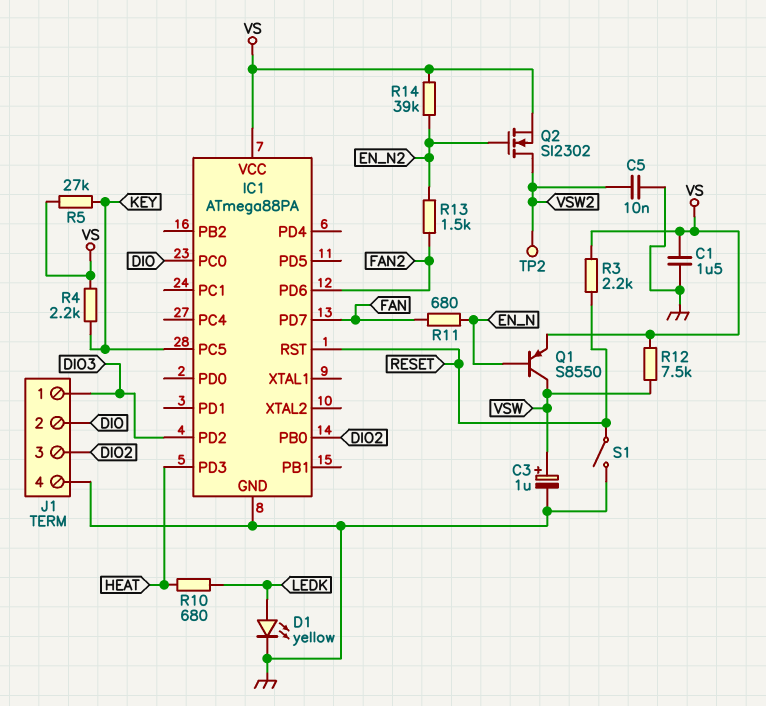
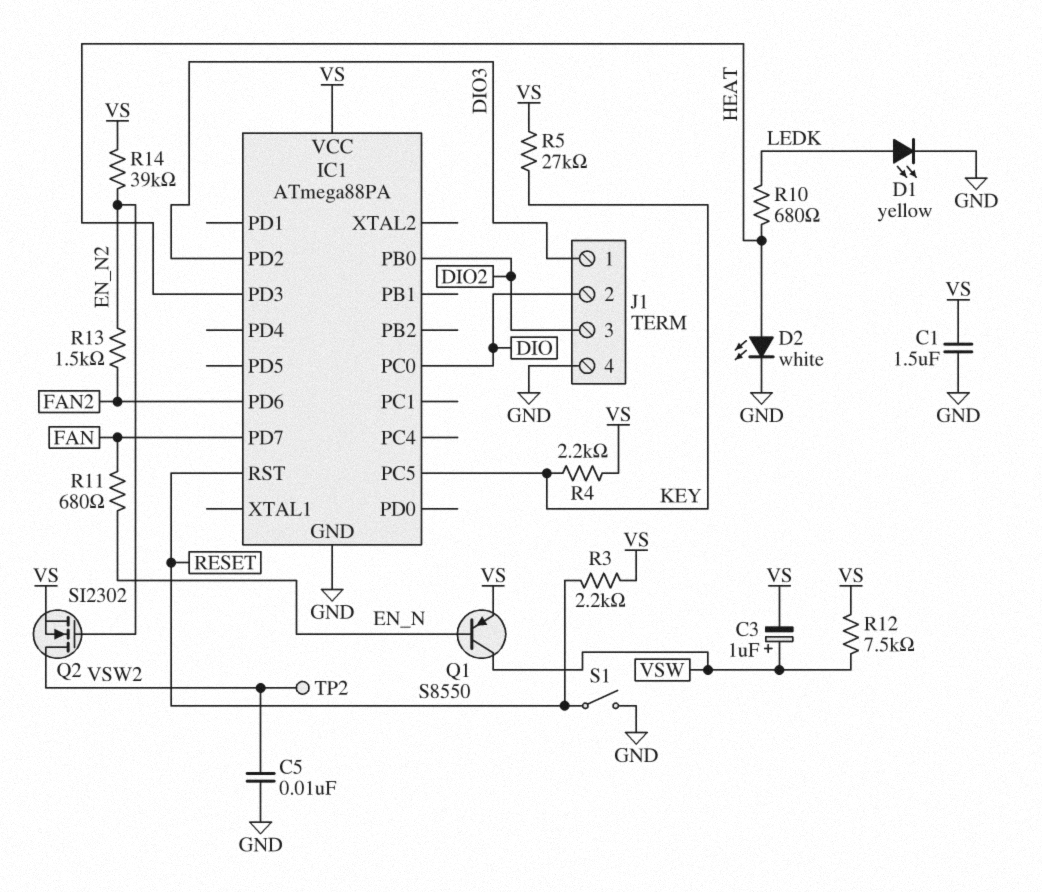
C3: 1uF (plus VSW, minus GND) -> 1uF (plus VSW, minus VS)
D2: none -> LED white (A HEAT, K GND)

